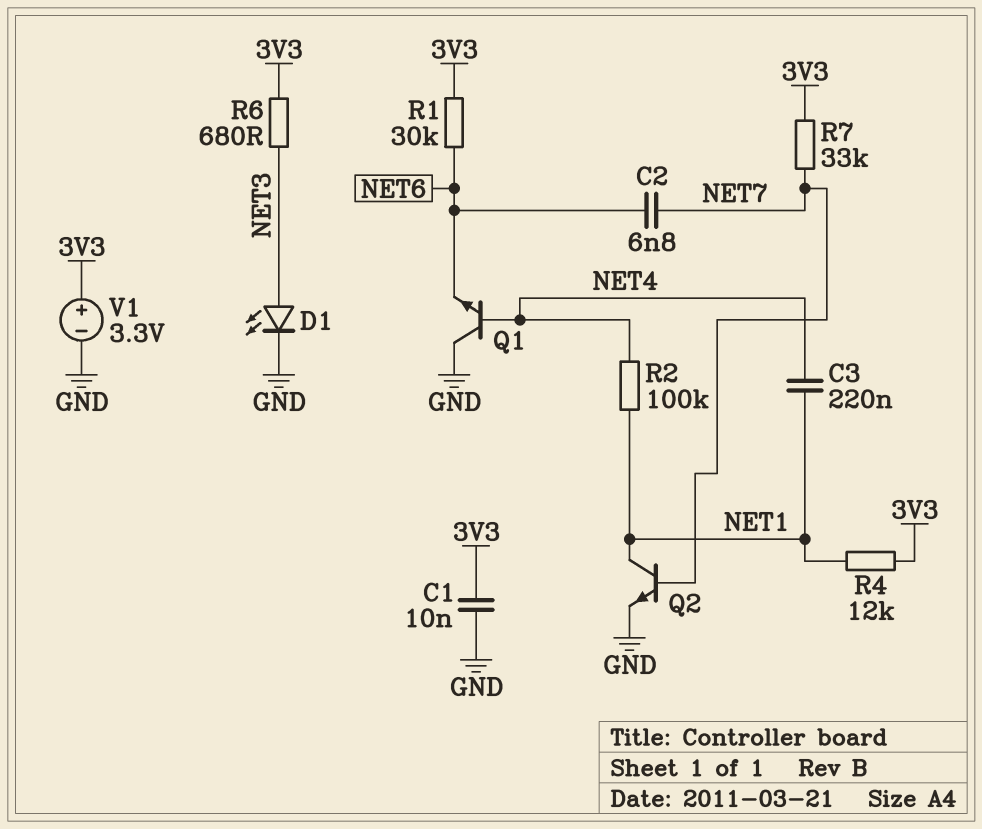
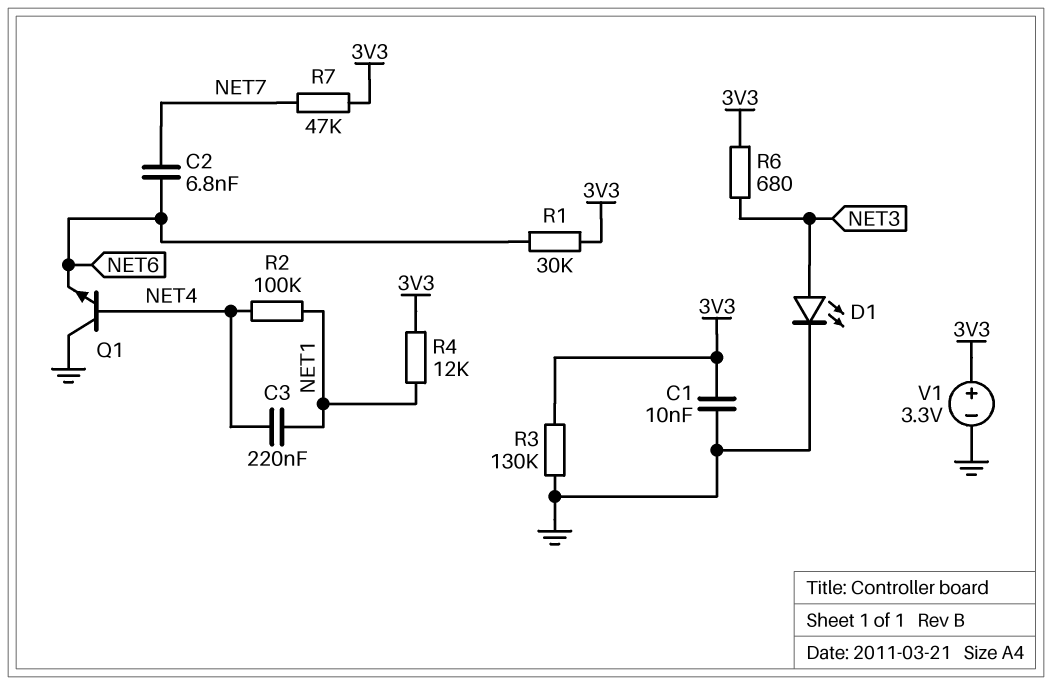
Q2: NPN (B NET7, C NET1, E GND) -> none
R3: none -> 130k (3V3, GND)
R7: 33k (3V3, NET7) -> 47k (3V3, NET7)

